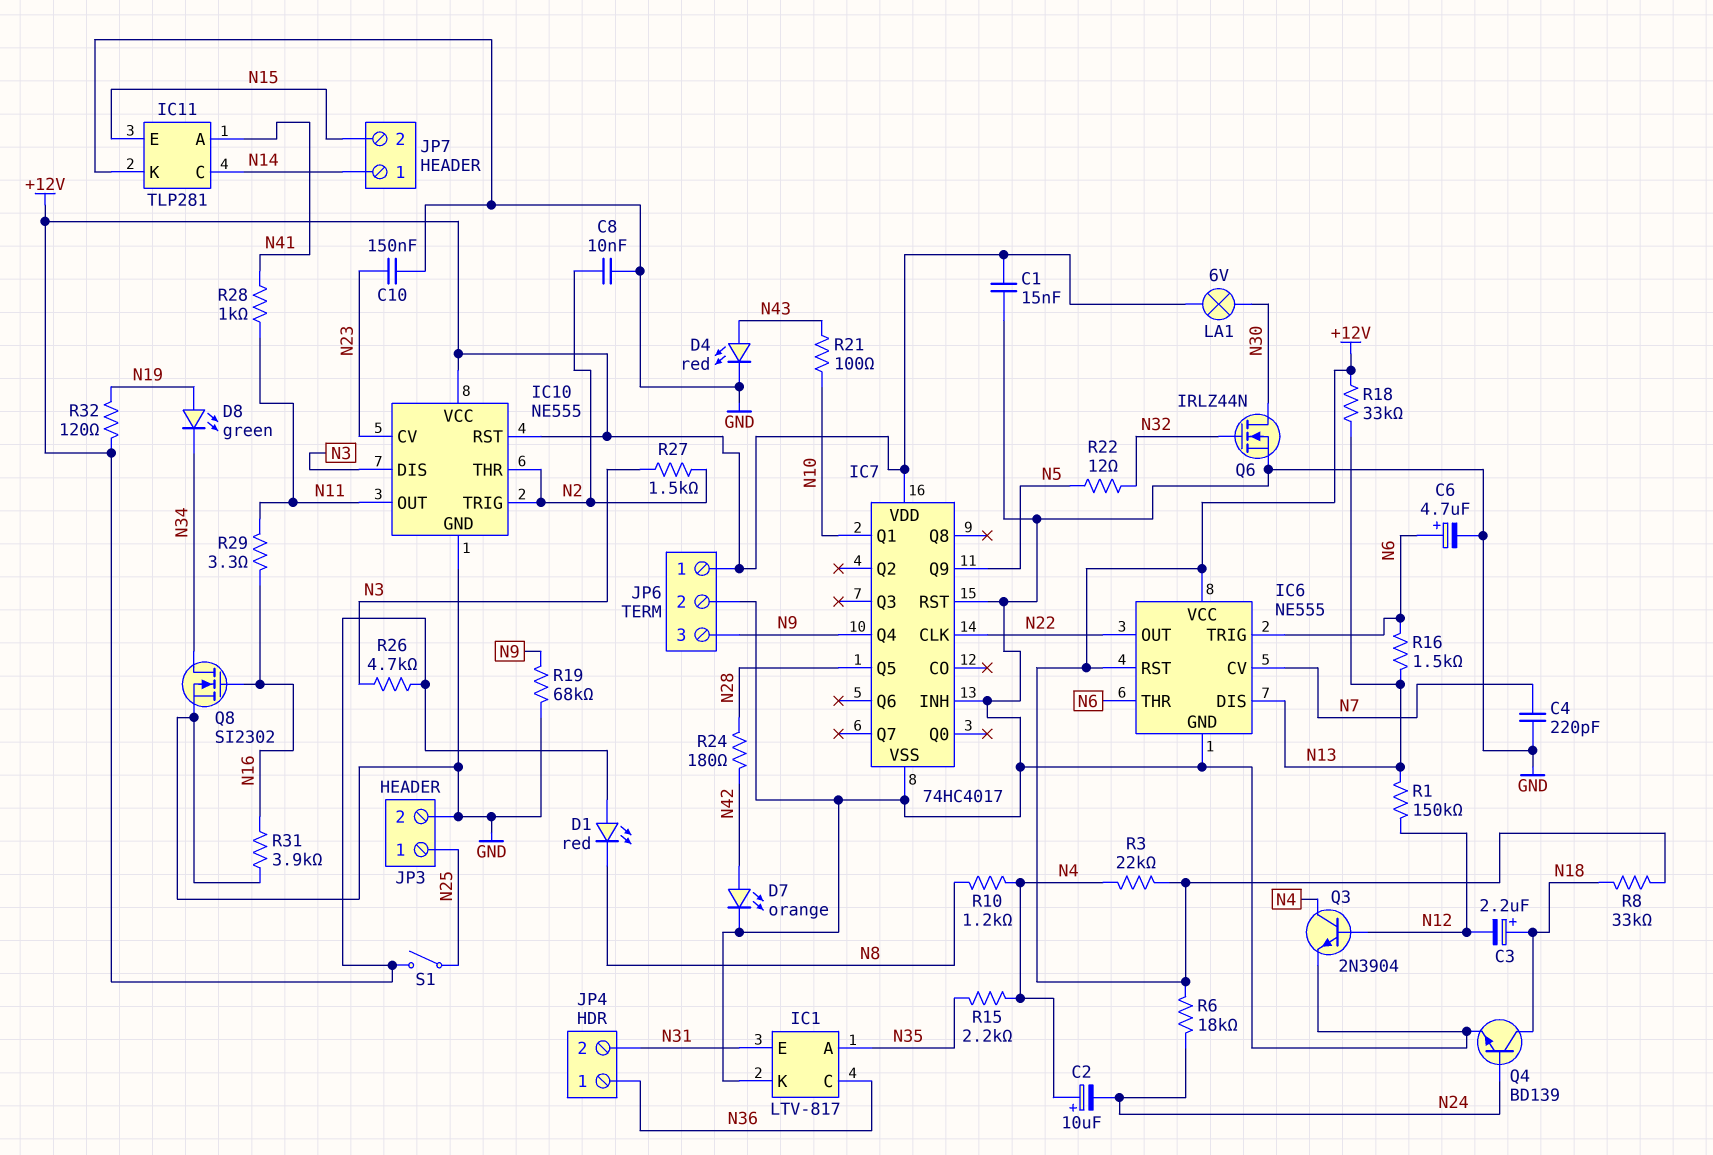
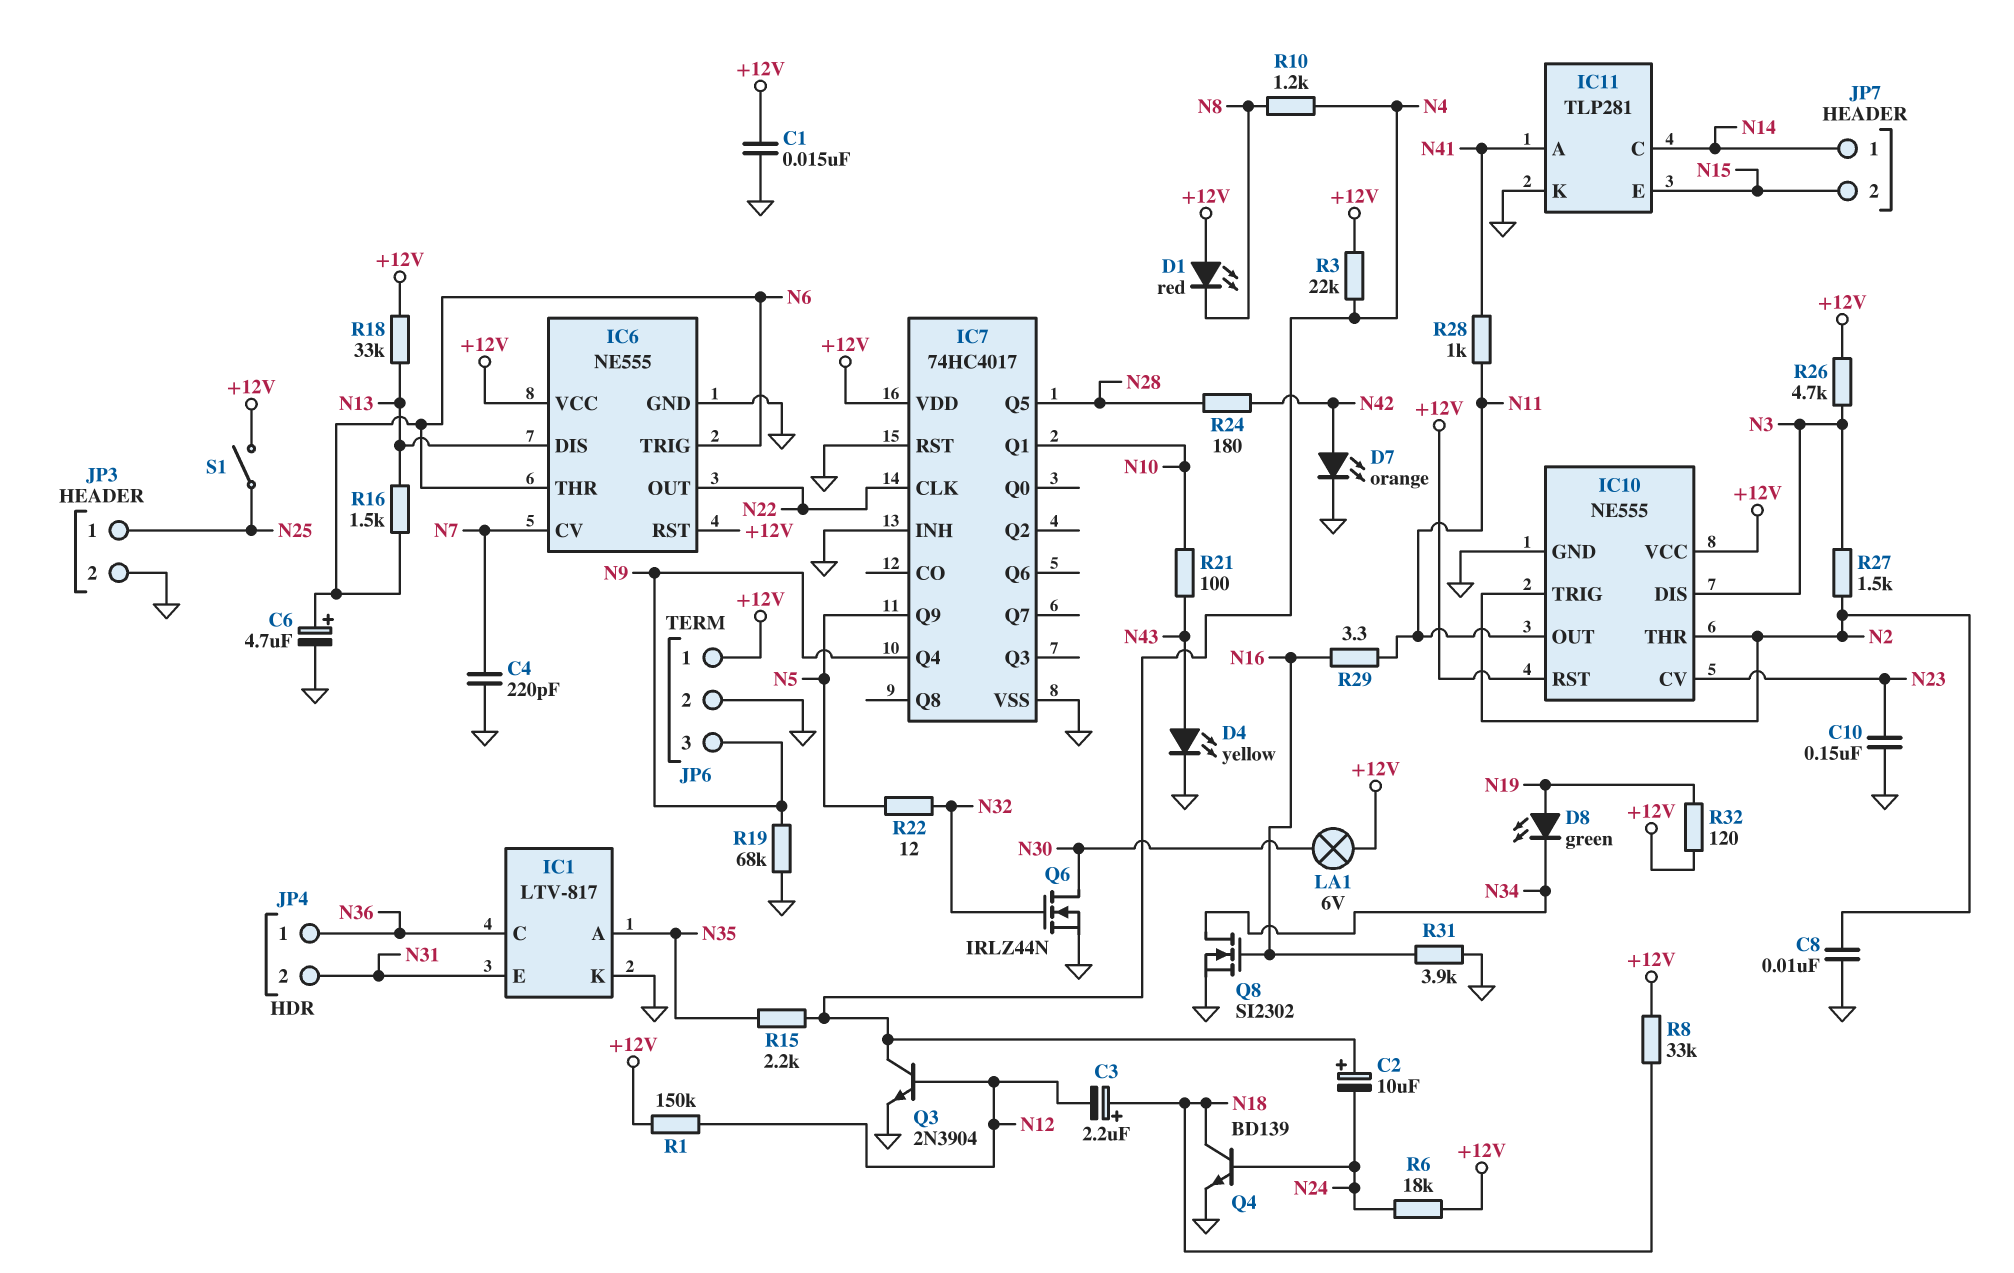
D4: LED red (A N43, K GND) -> LED yellow (A N43, K GND)
R1: 150k (N12, N13) -> 150k (+12V, N12)

